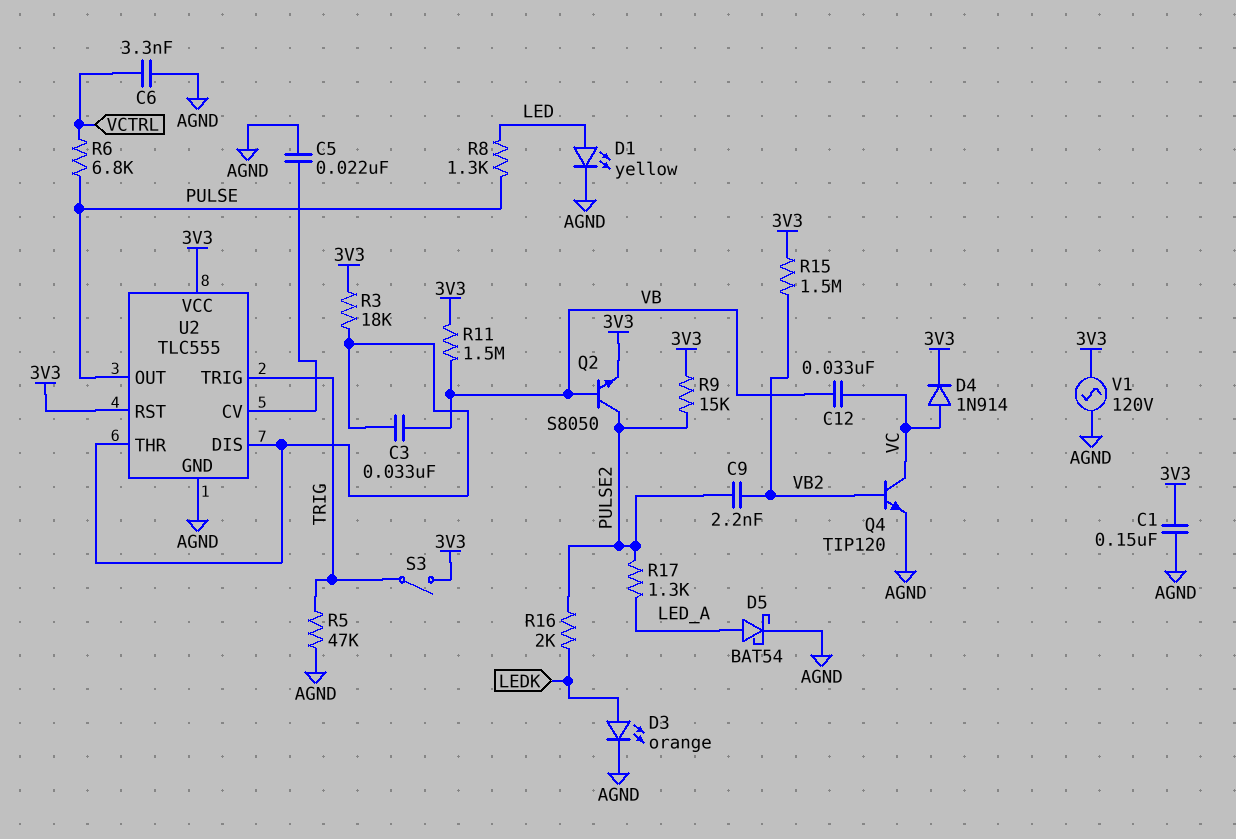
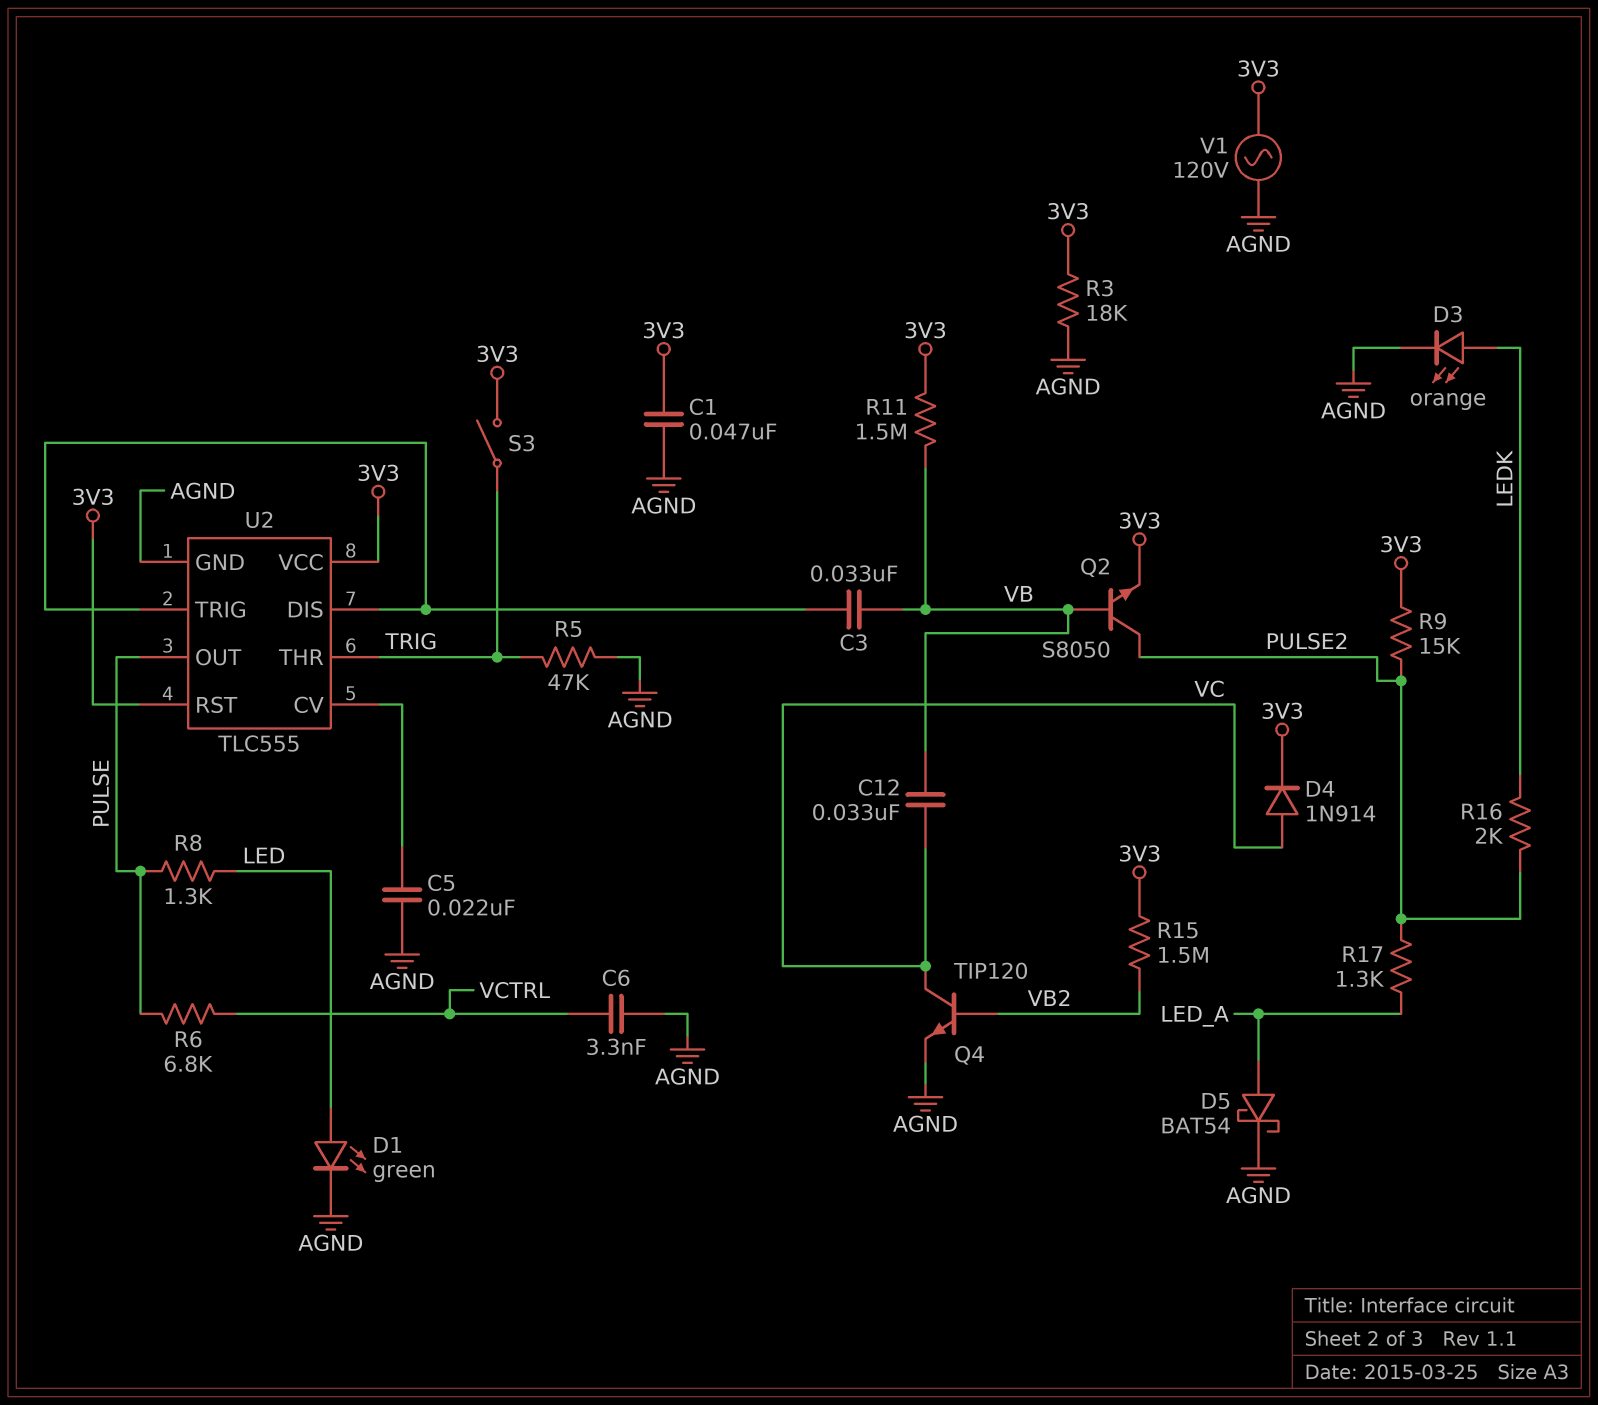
C1: 150nF (3V3, AGND) -> 47nF (3V3, AGND)
C9: 2.2nF (PULSE2, VB2) -> none
D1: LED yellow (A LED, K AGND) -> LED green (A LED, K AGND)
R3: 18k (3V3, U2/DIS) -> 18k (3V3, AGND)
U2 pin THR: U2/DIS -> TRIG
U2 pin TRIG: TRIG -> U2/DIS

